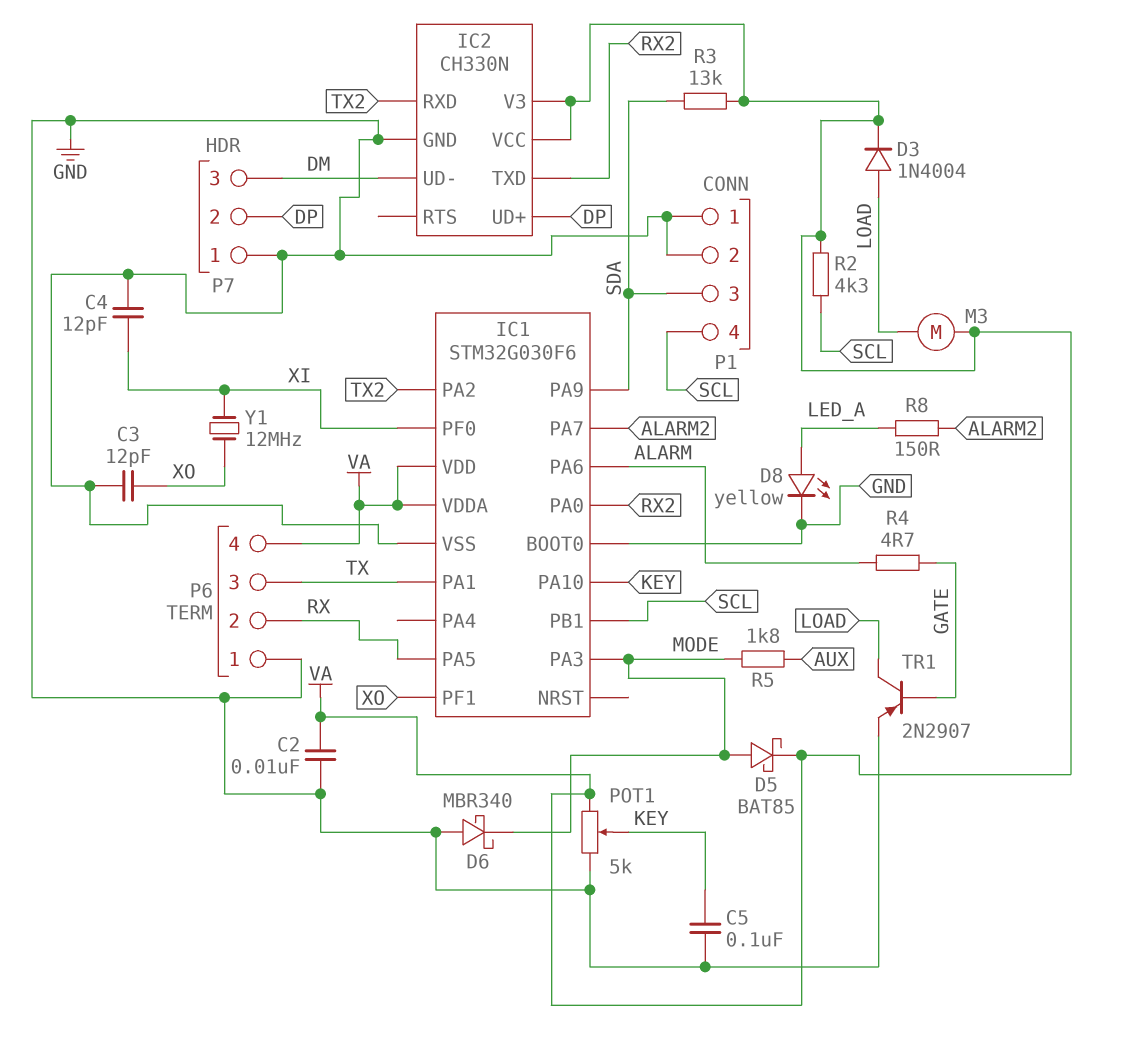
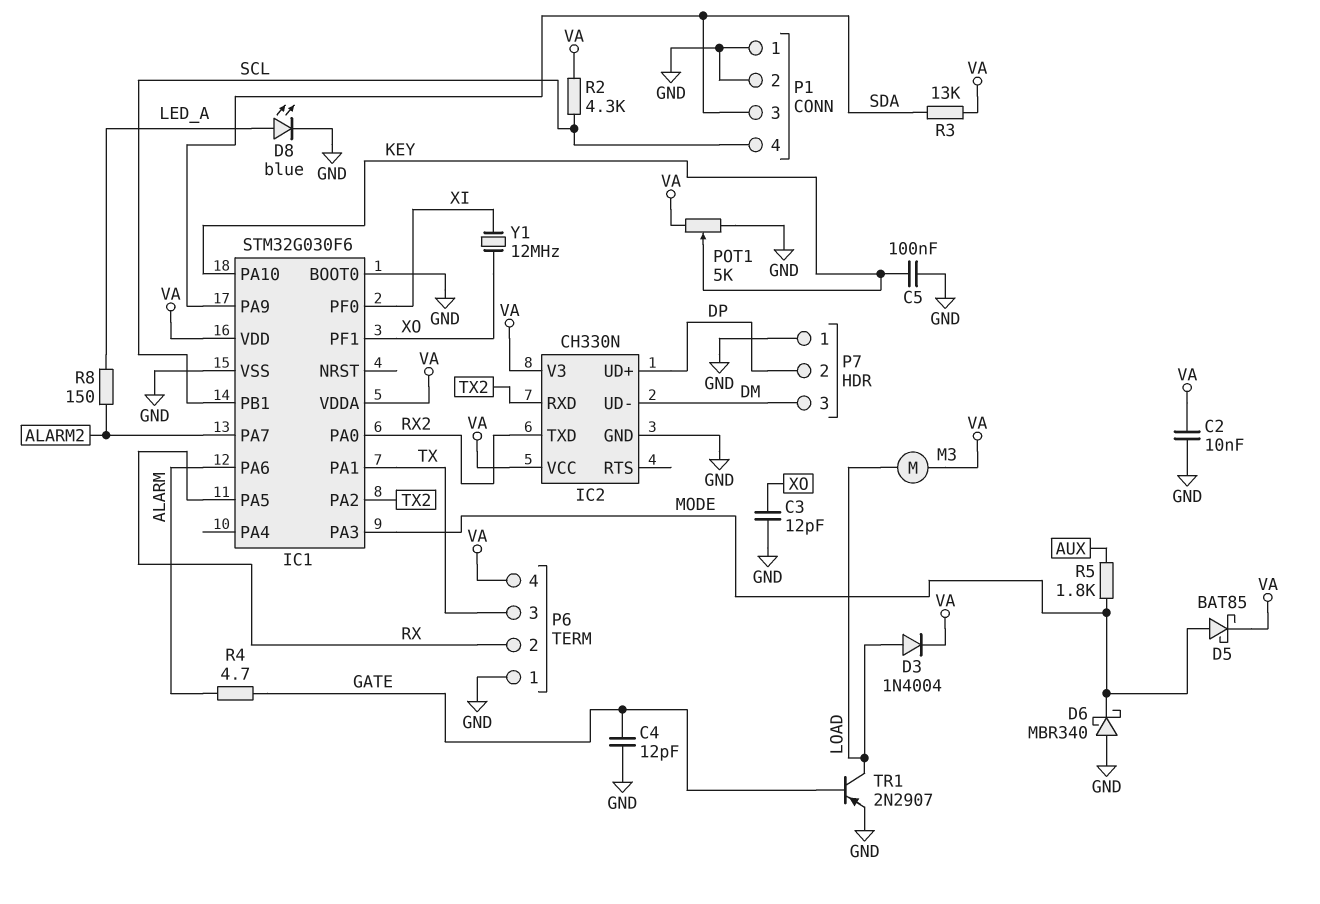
C4: 12pF (GND, XI) -> 12pF (GATE, GND)
D8: LED yellow (A LED_A, K GND) -> LED blue (A LED_A, K GND)

